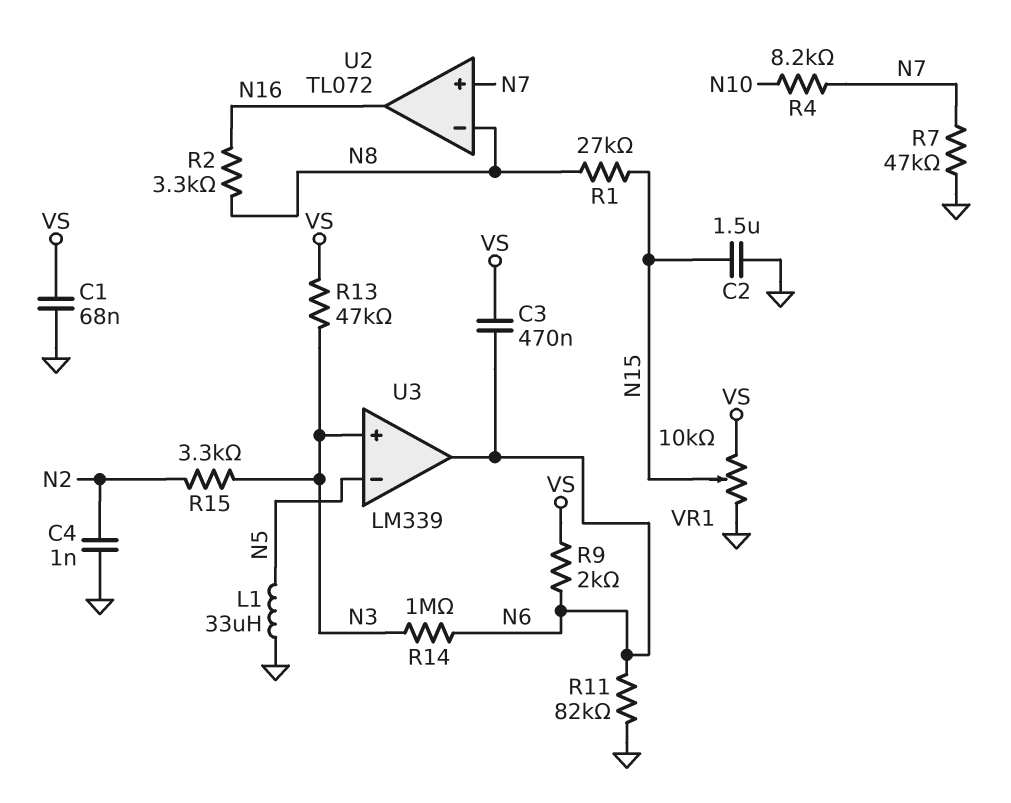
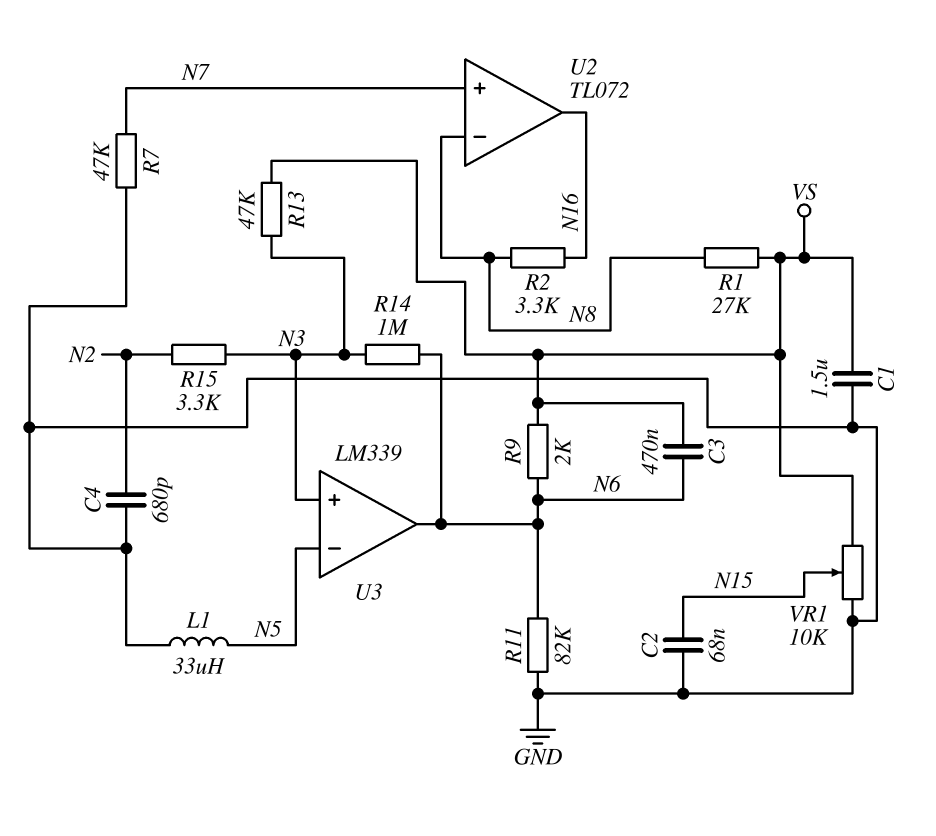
C1: 68nF (GND, VS) -> 1.5uF (GND, VS)
C2: 1.5uF (GND, N15) -> 68nF (GND, N15)
C4: 1nF (GND, N2) -> 680pF (GND, N2)
R1: 27k (N8, N15) -> 27k (N8, VS)
R4: 8.2k (N7, N10) -> none

